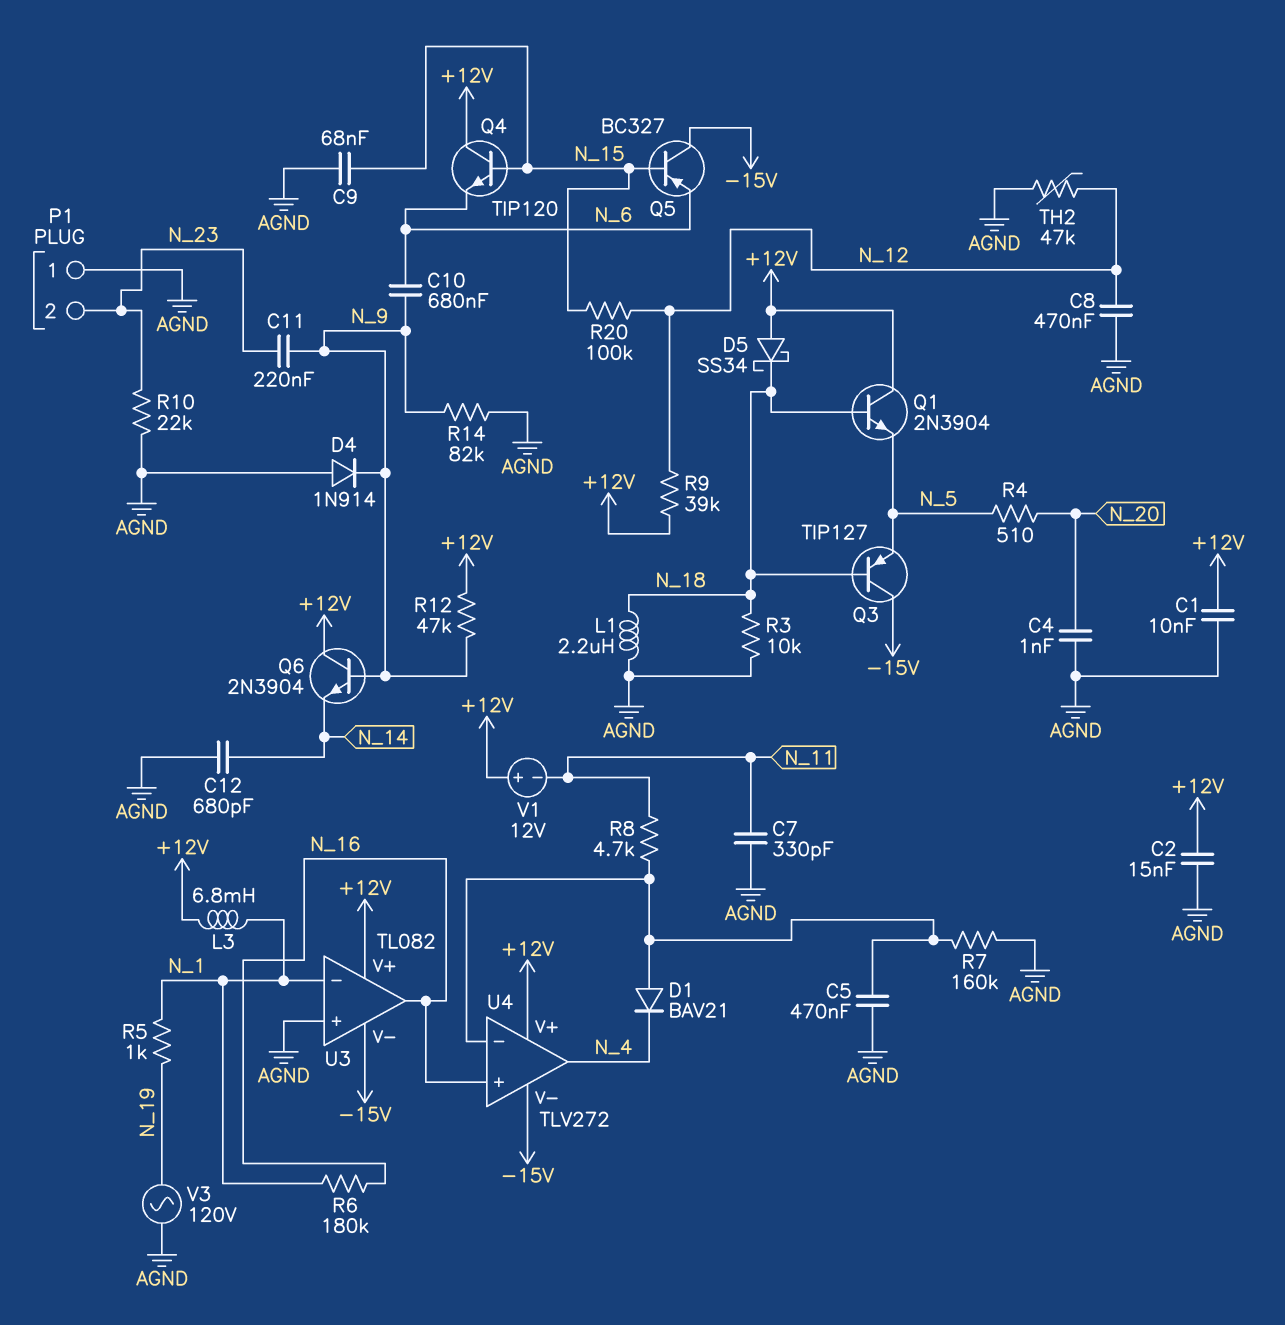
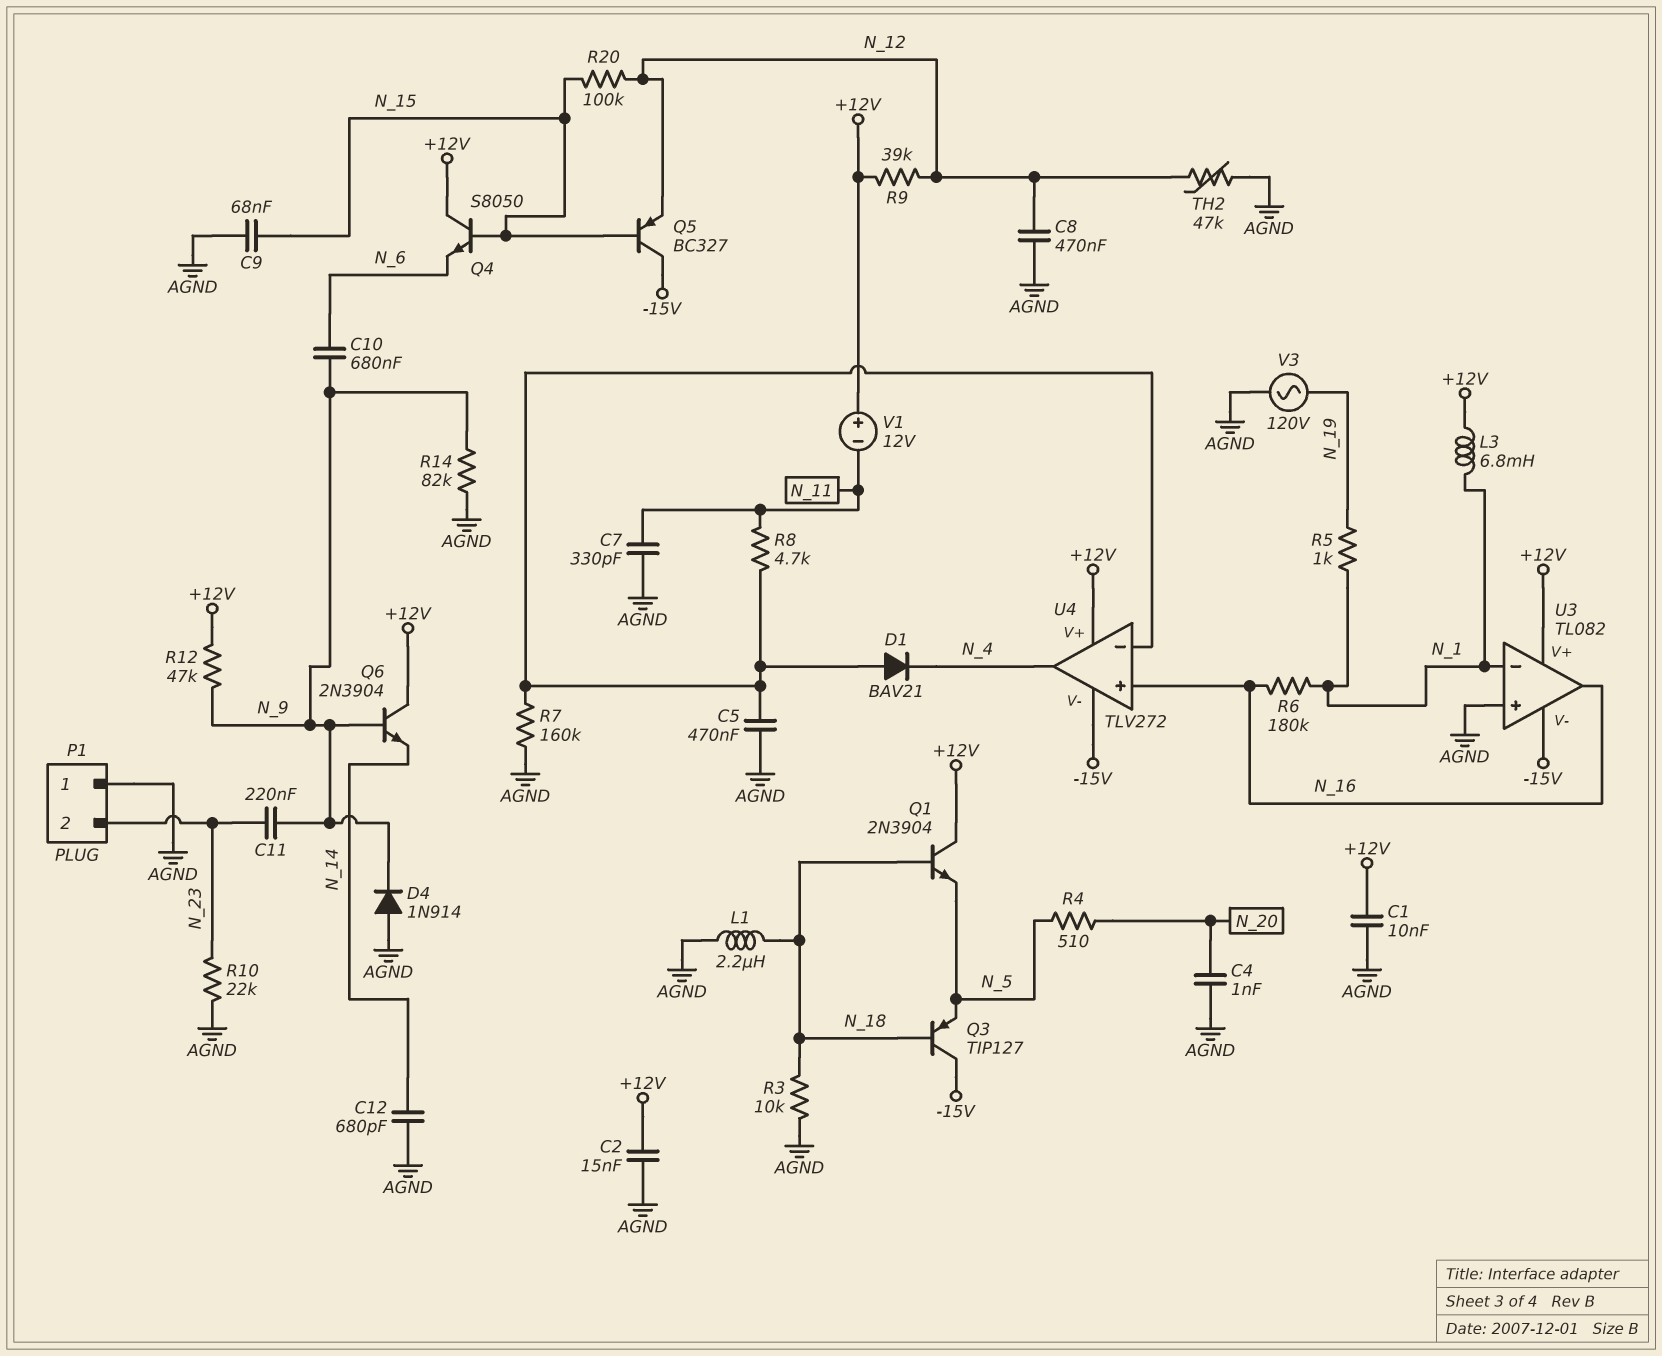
D5: schottky SS34 (A +12V, K N_18) -> none
Q4: NPN TIP120 (B N_15, C +12V, E N_6) -> NPN S8050 (B N_15, C +12V, E N_6)
Q5: PNP BC327 (B N_15, C -15V, E N_6) -> PNP BC327 (B N_15, C -15V, E N_12)

